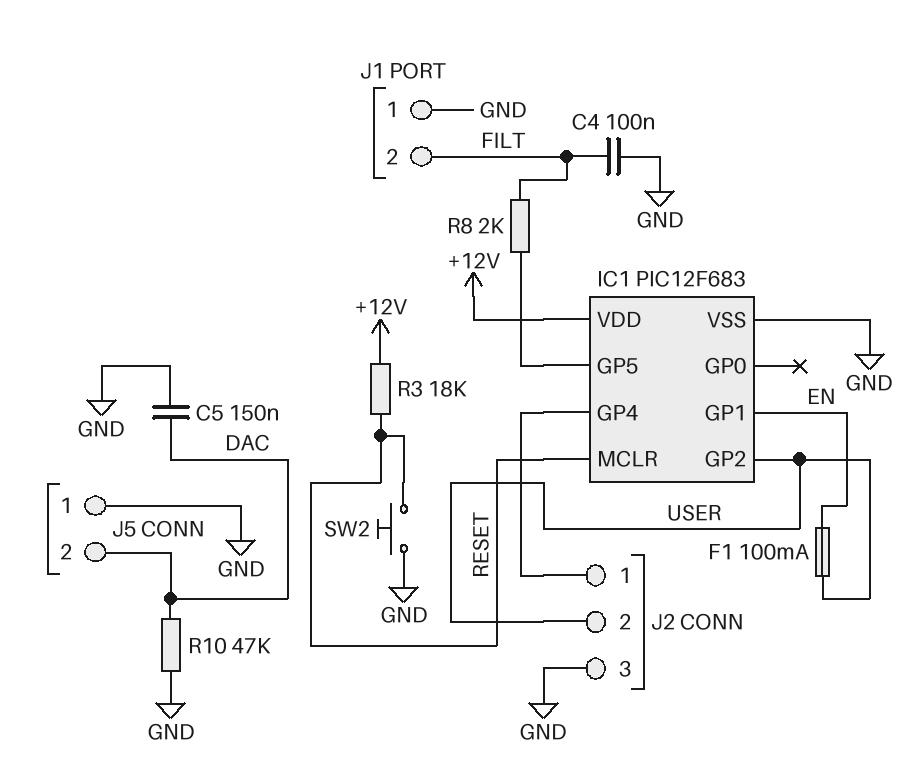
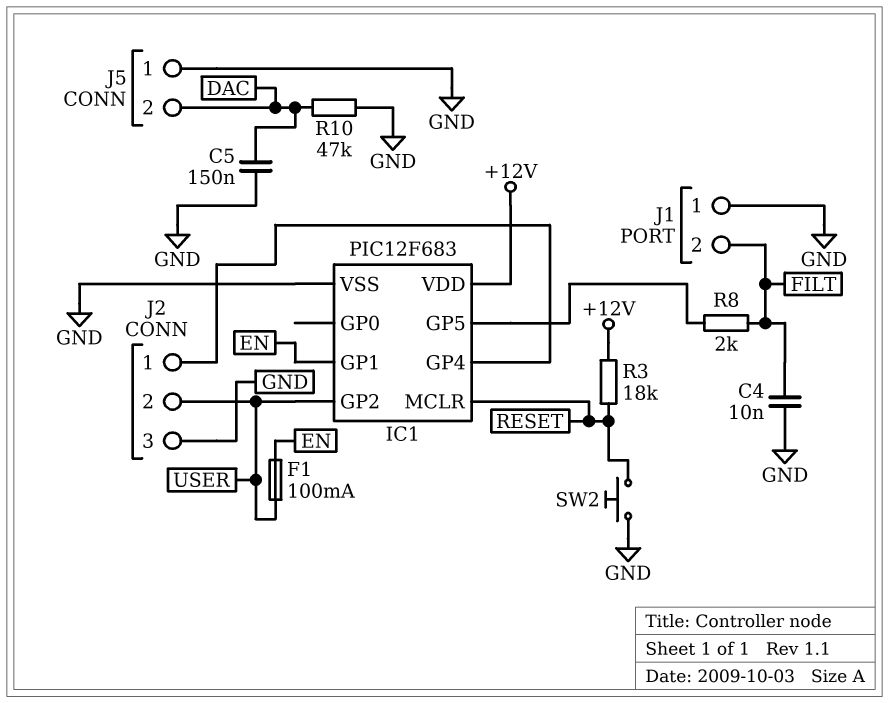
C4: 100nF (FILT, GND) -> 10nF (FILT, GND)

